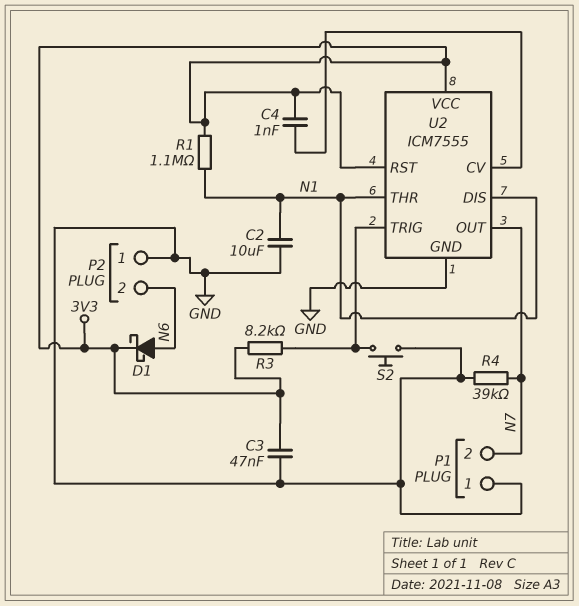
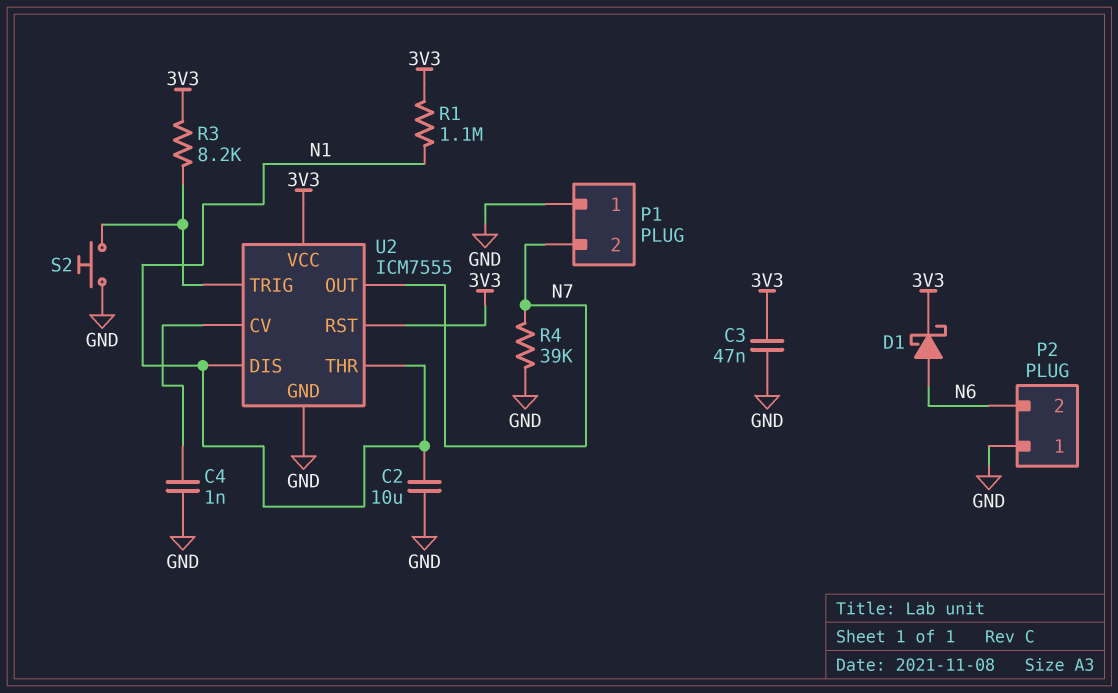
C4: 1nF (3V3, U2/CV) -> 1nF (GND, U2/CV)

